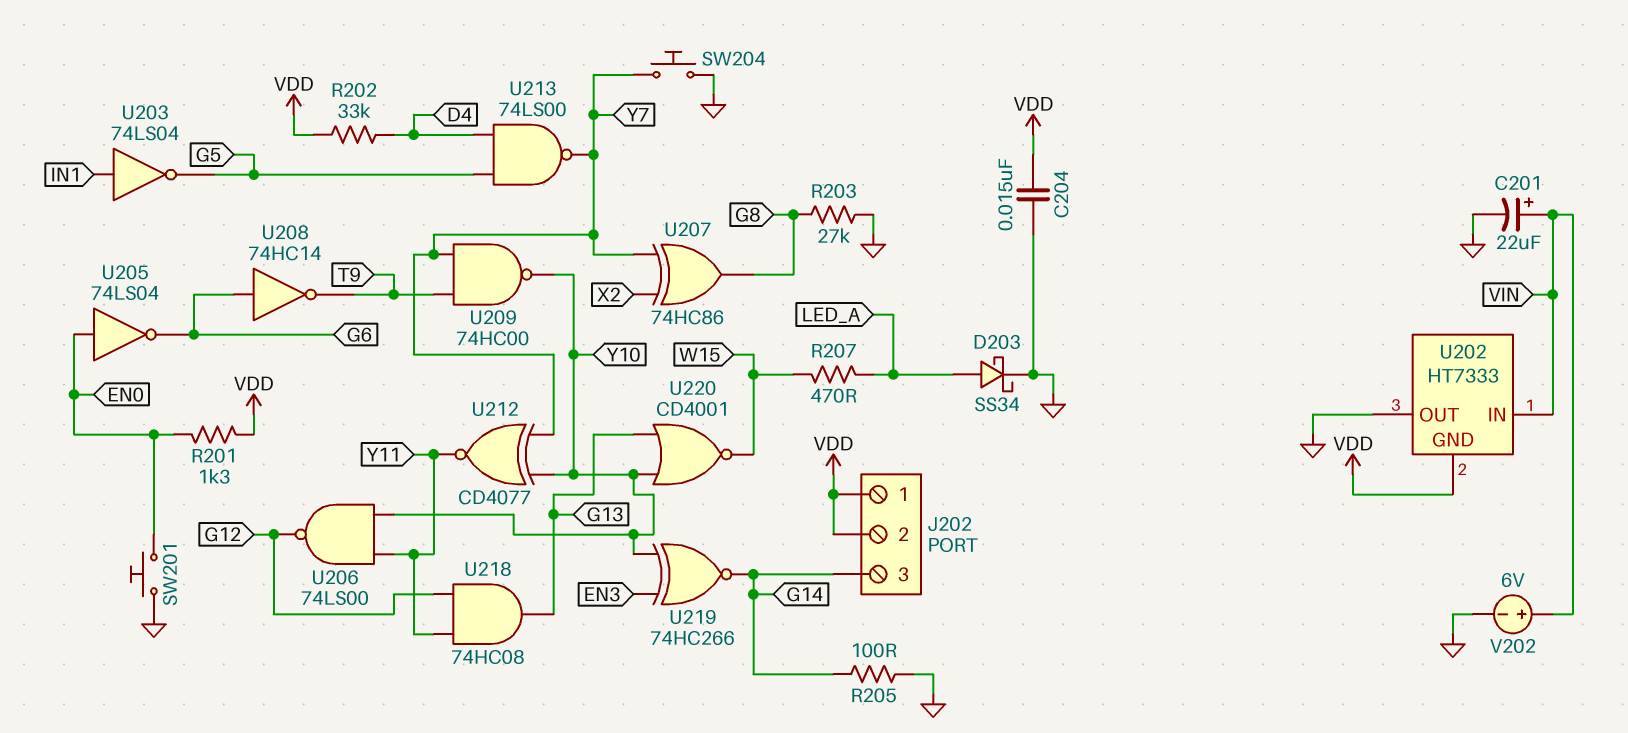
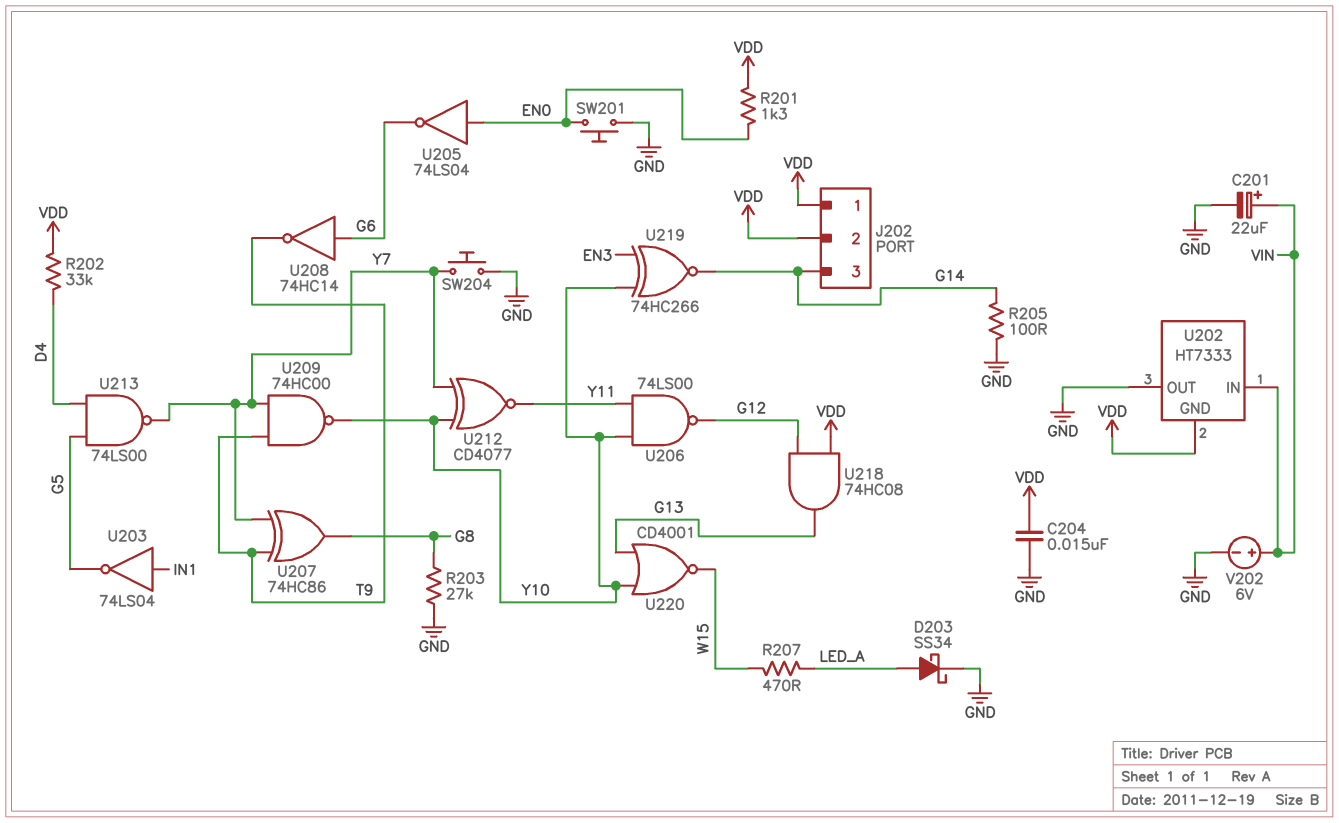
U207: XOR 74HC86 (in X2, in Y7, out G8) -> XOR 74HC86 (in T9, in Y7, out G8)
U218: AND 74HC08 (in G12, in Y11, out G13) -> AND 74HC08 (in G12, in VDD, out G13)

